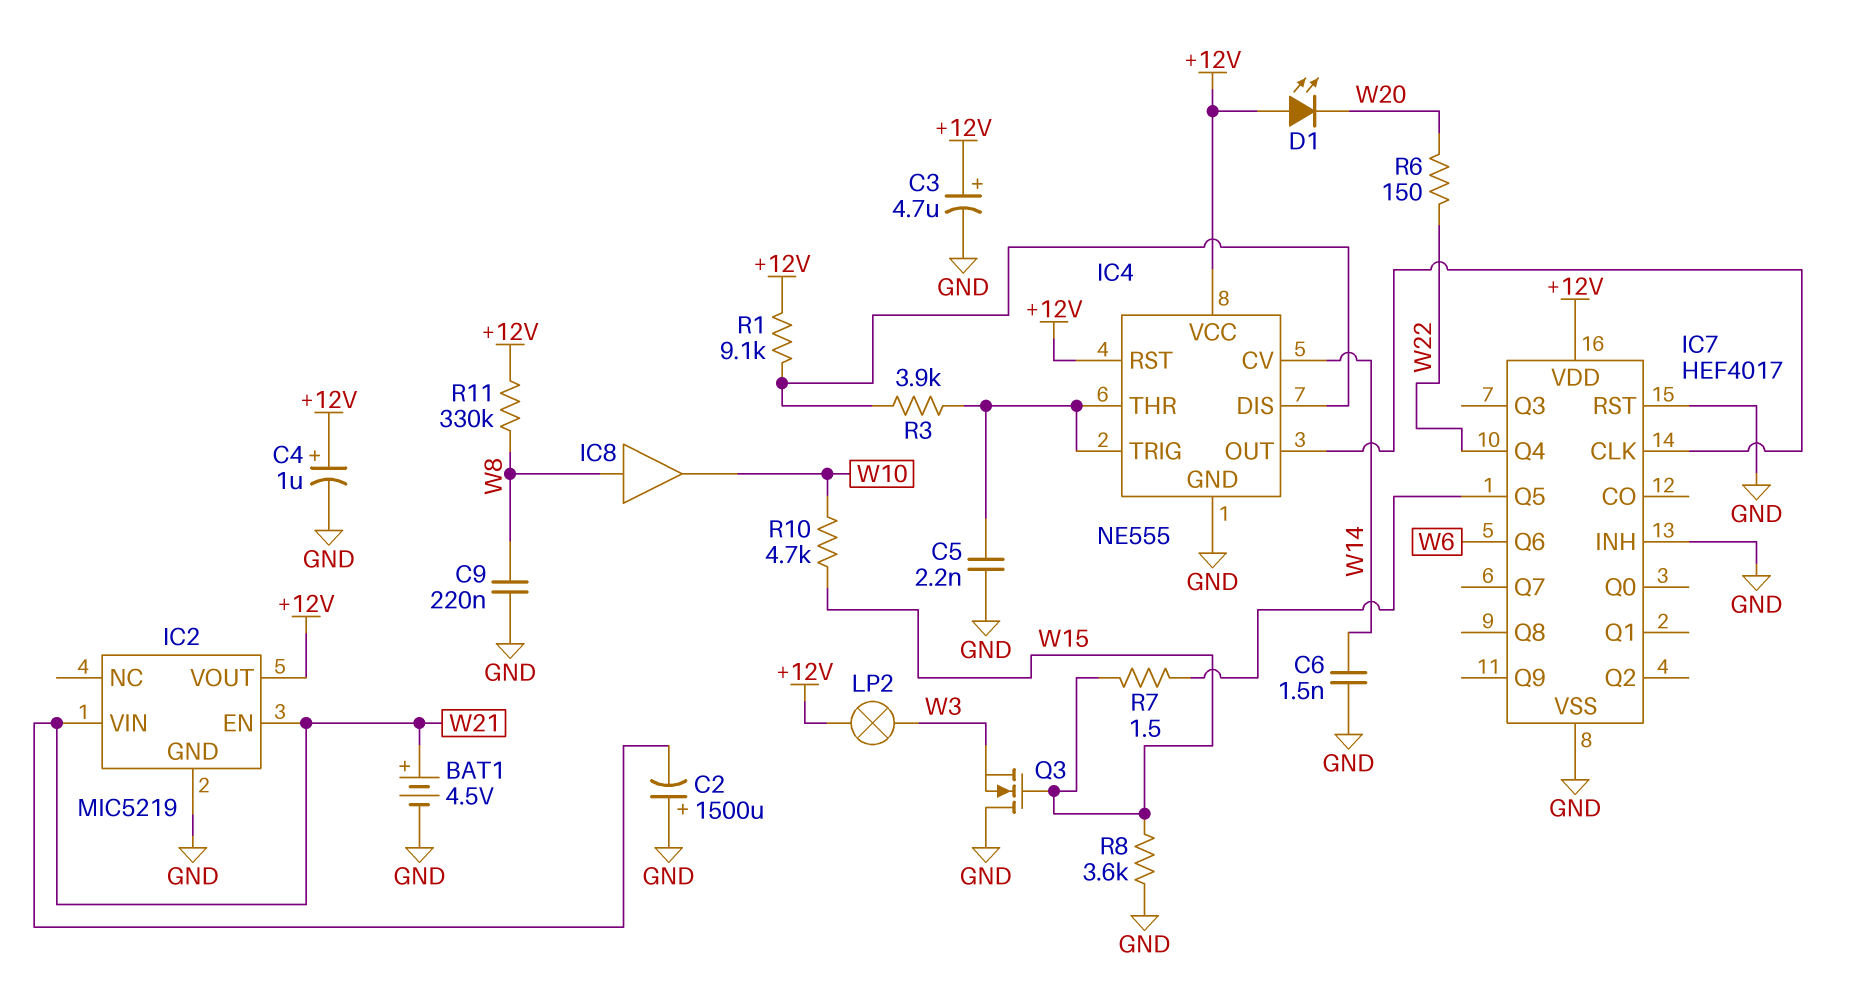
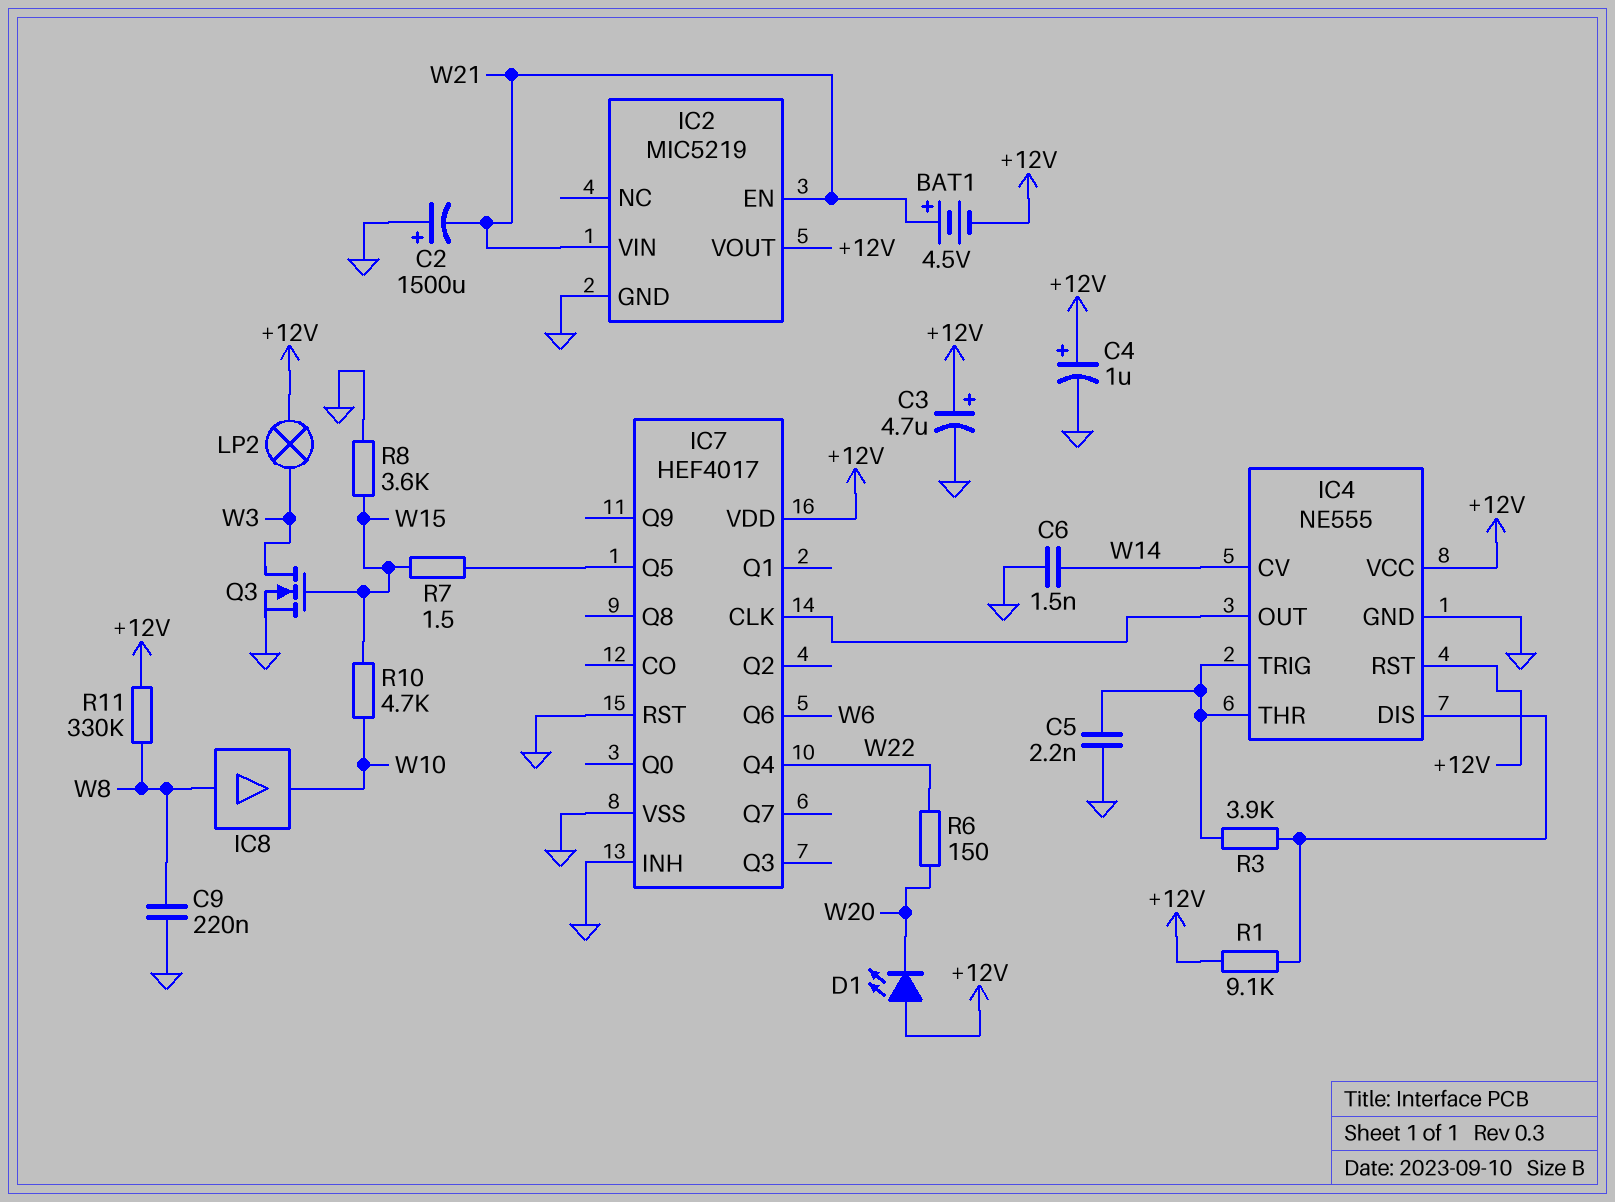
BAT1: 4.5V (plus W21, minus GND) -> 4.5V (plus W21, minus +12V)
Q3: NMOS (G W15, D GND, S W3) -> NMOS (G W15, D W3, S GND)

